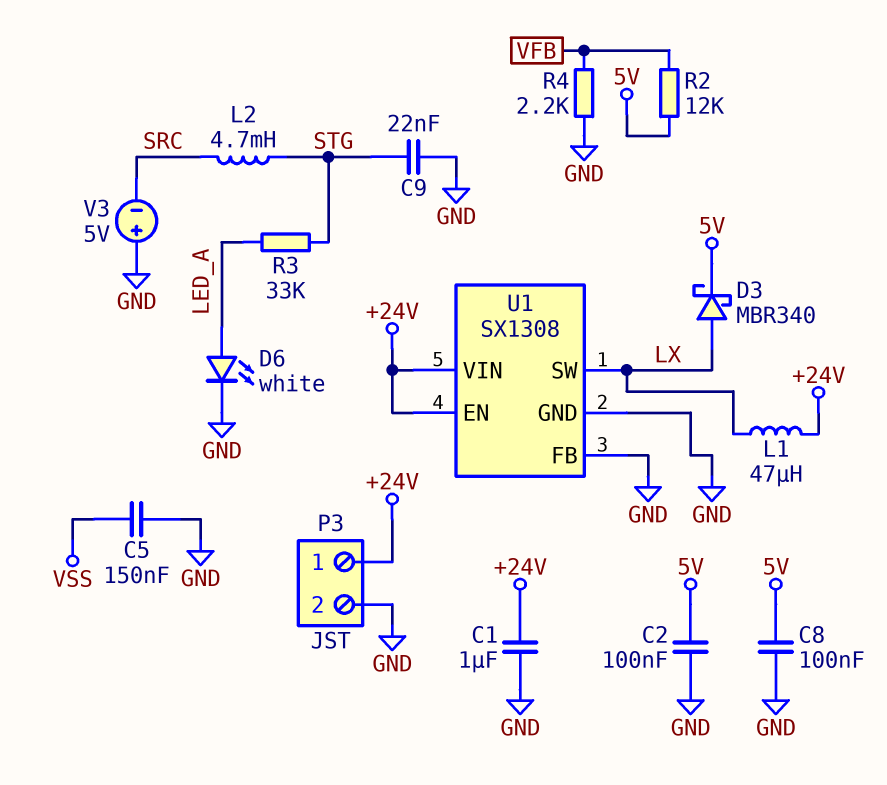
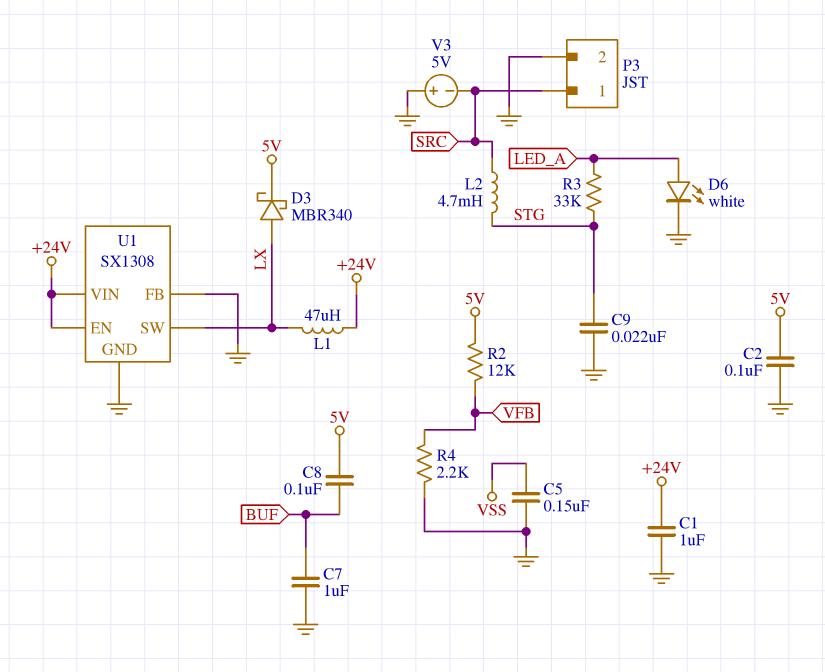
C7: none -> 1uF (BUF, GND)
C8: 100nF (5V, GND) -> 100nF (5V, BUF)
P3 pin 1: +24V -> SRC

